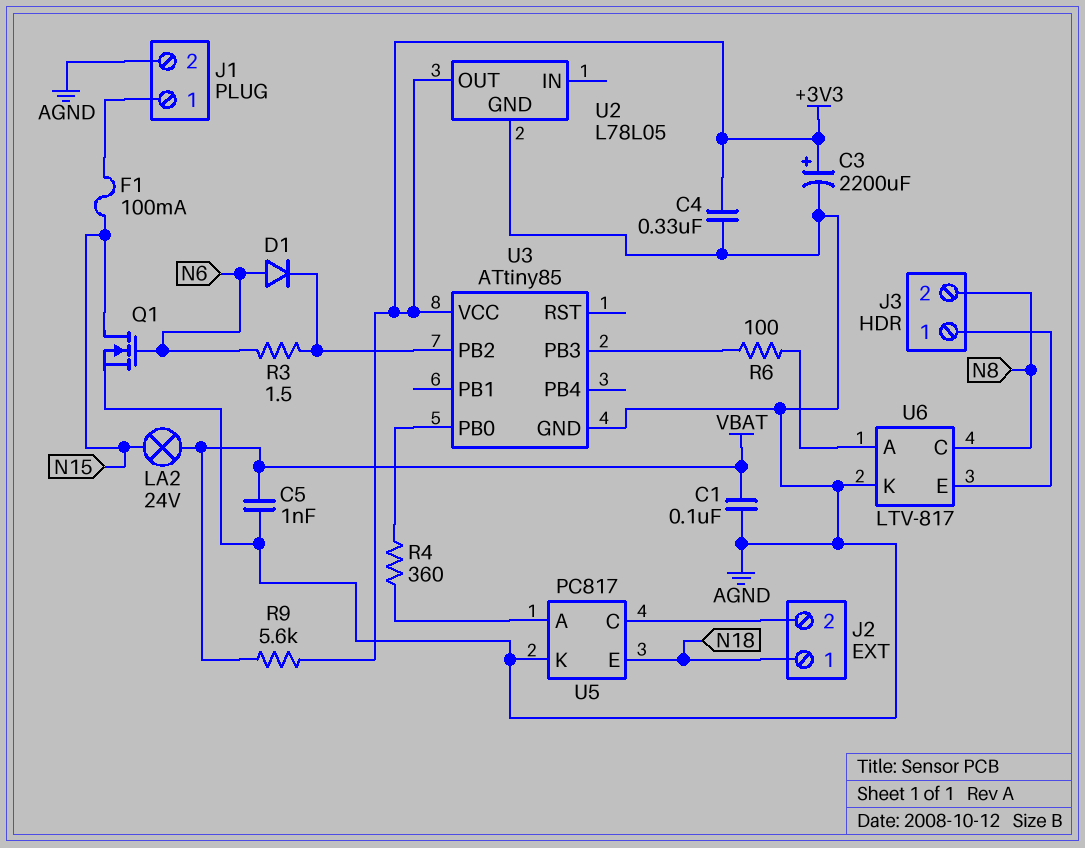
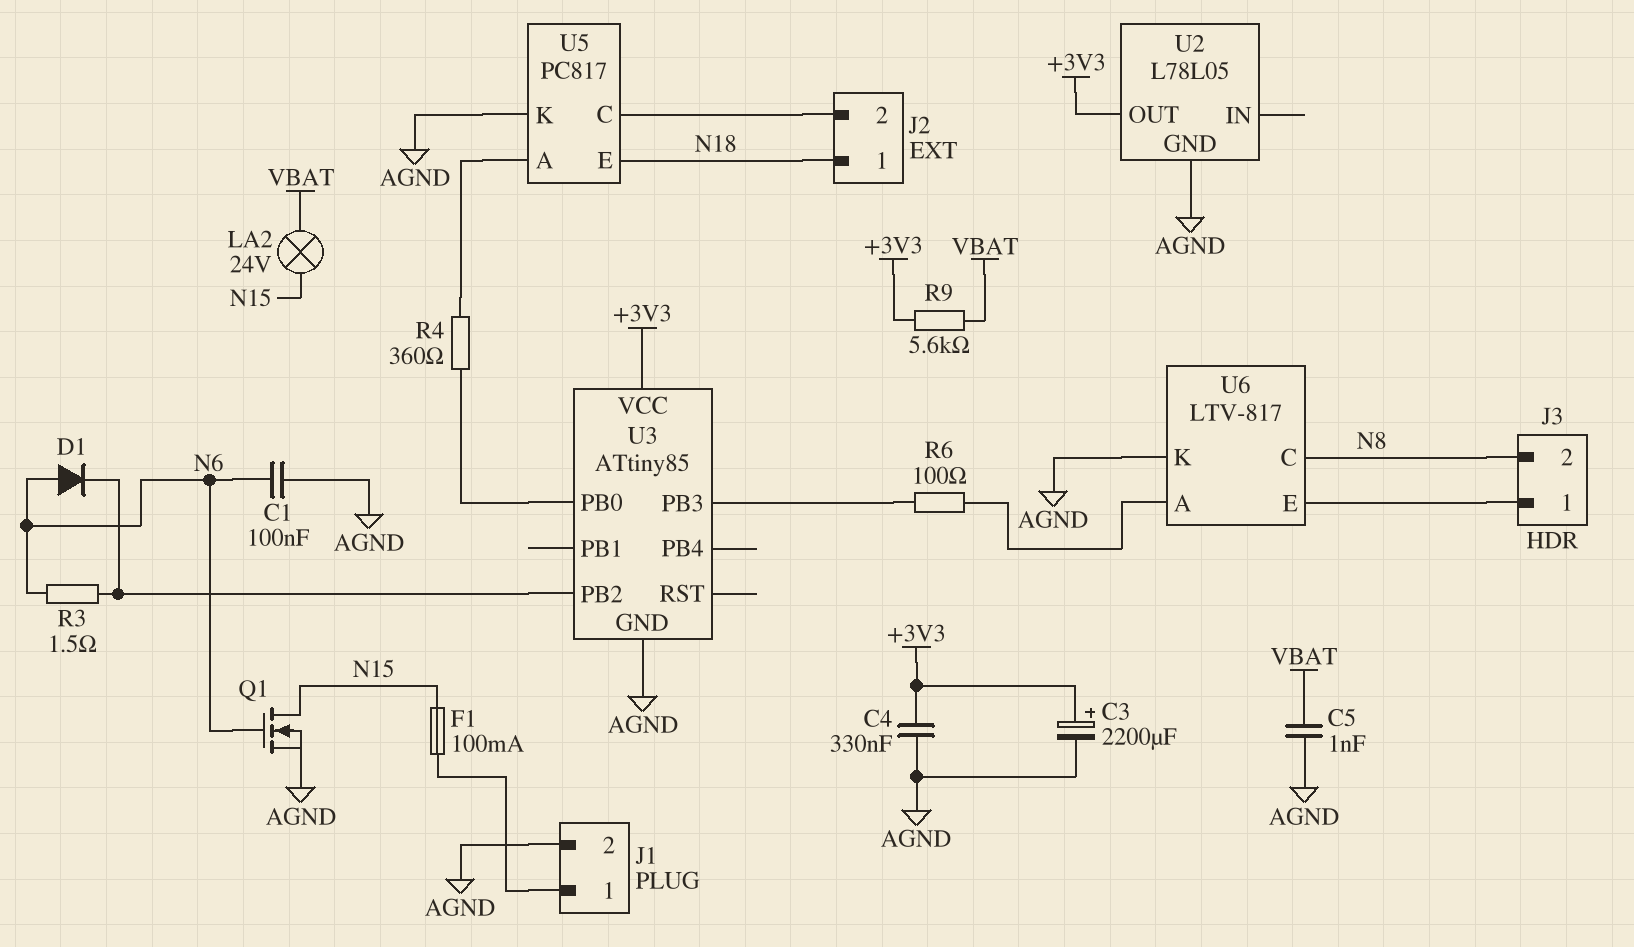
C1: 100nF (AGND, VBAT) -> 100nF (AGND, N6)

